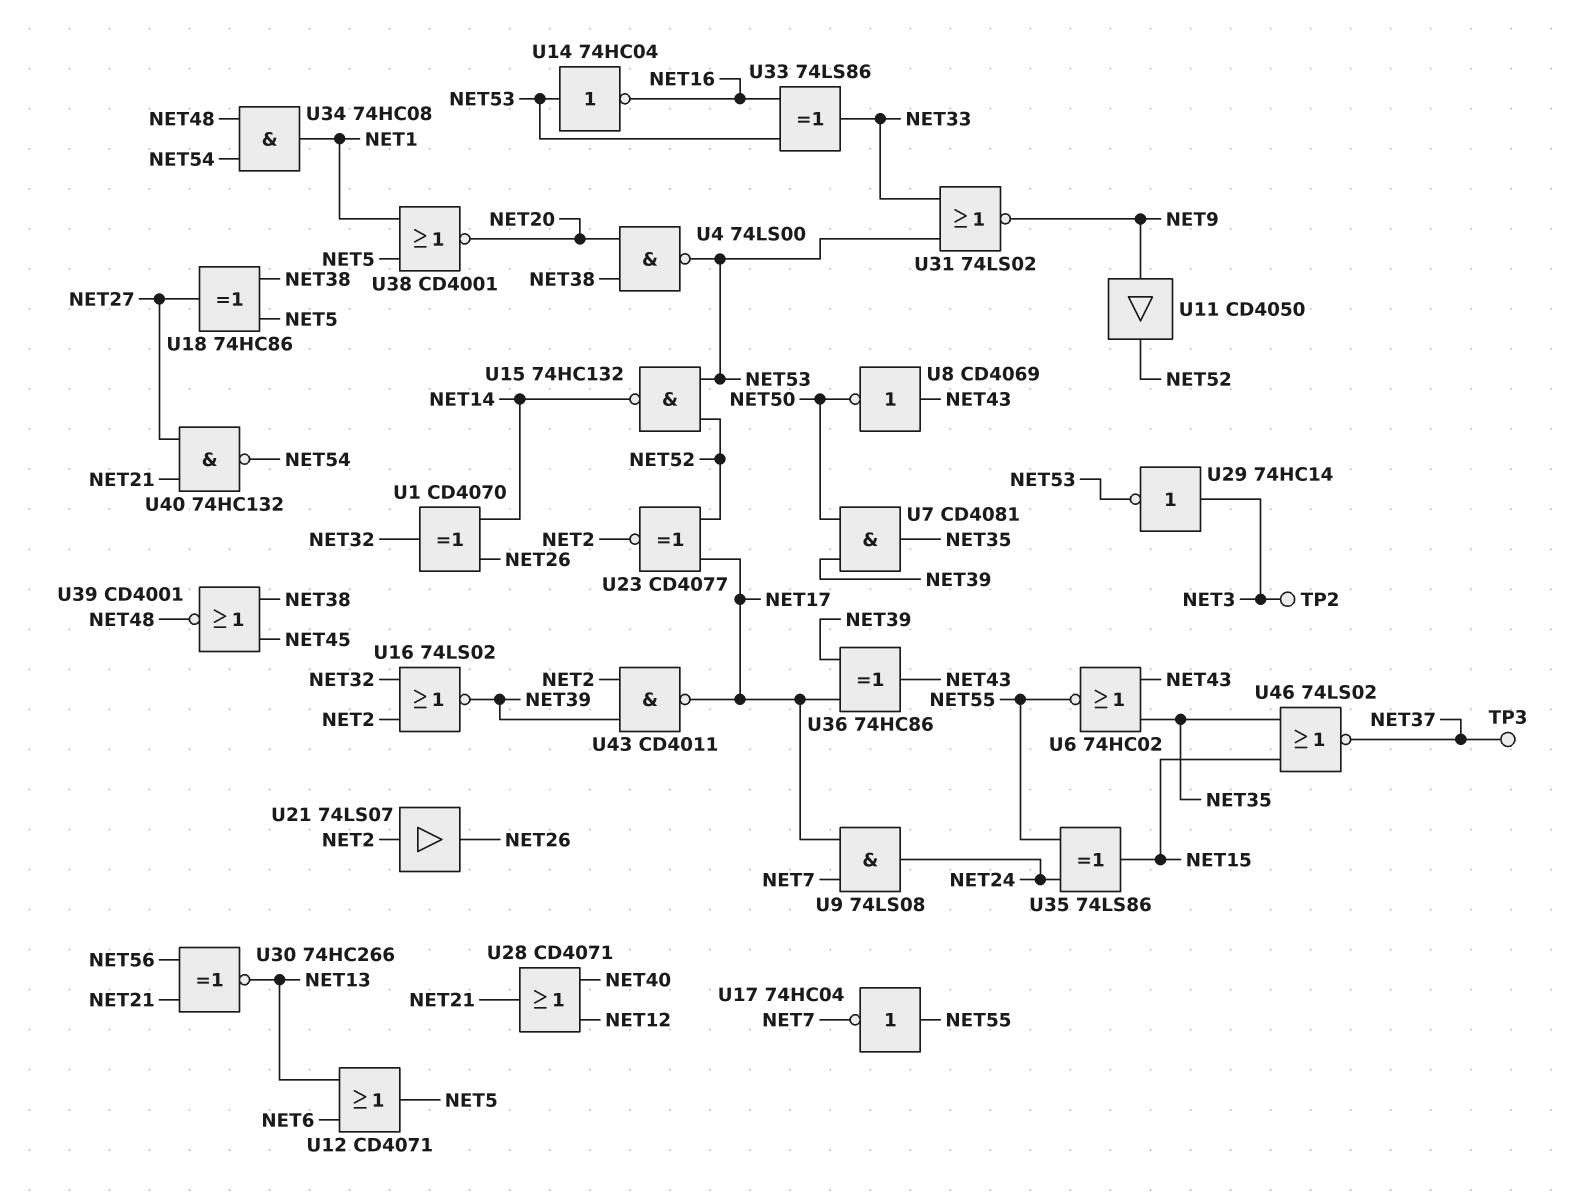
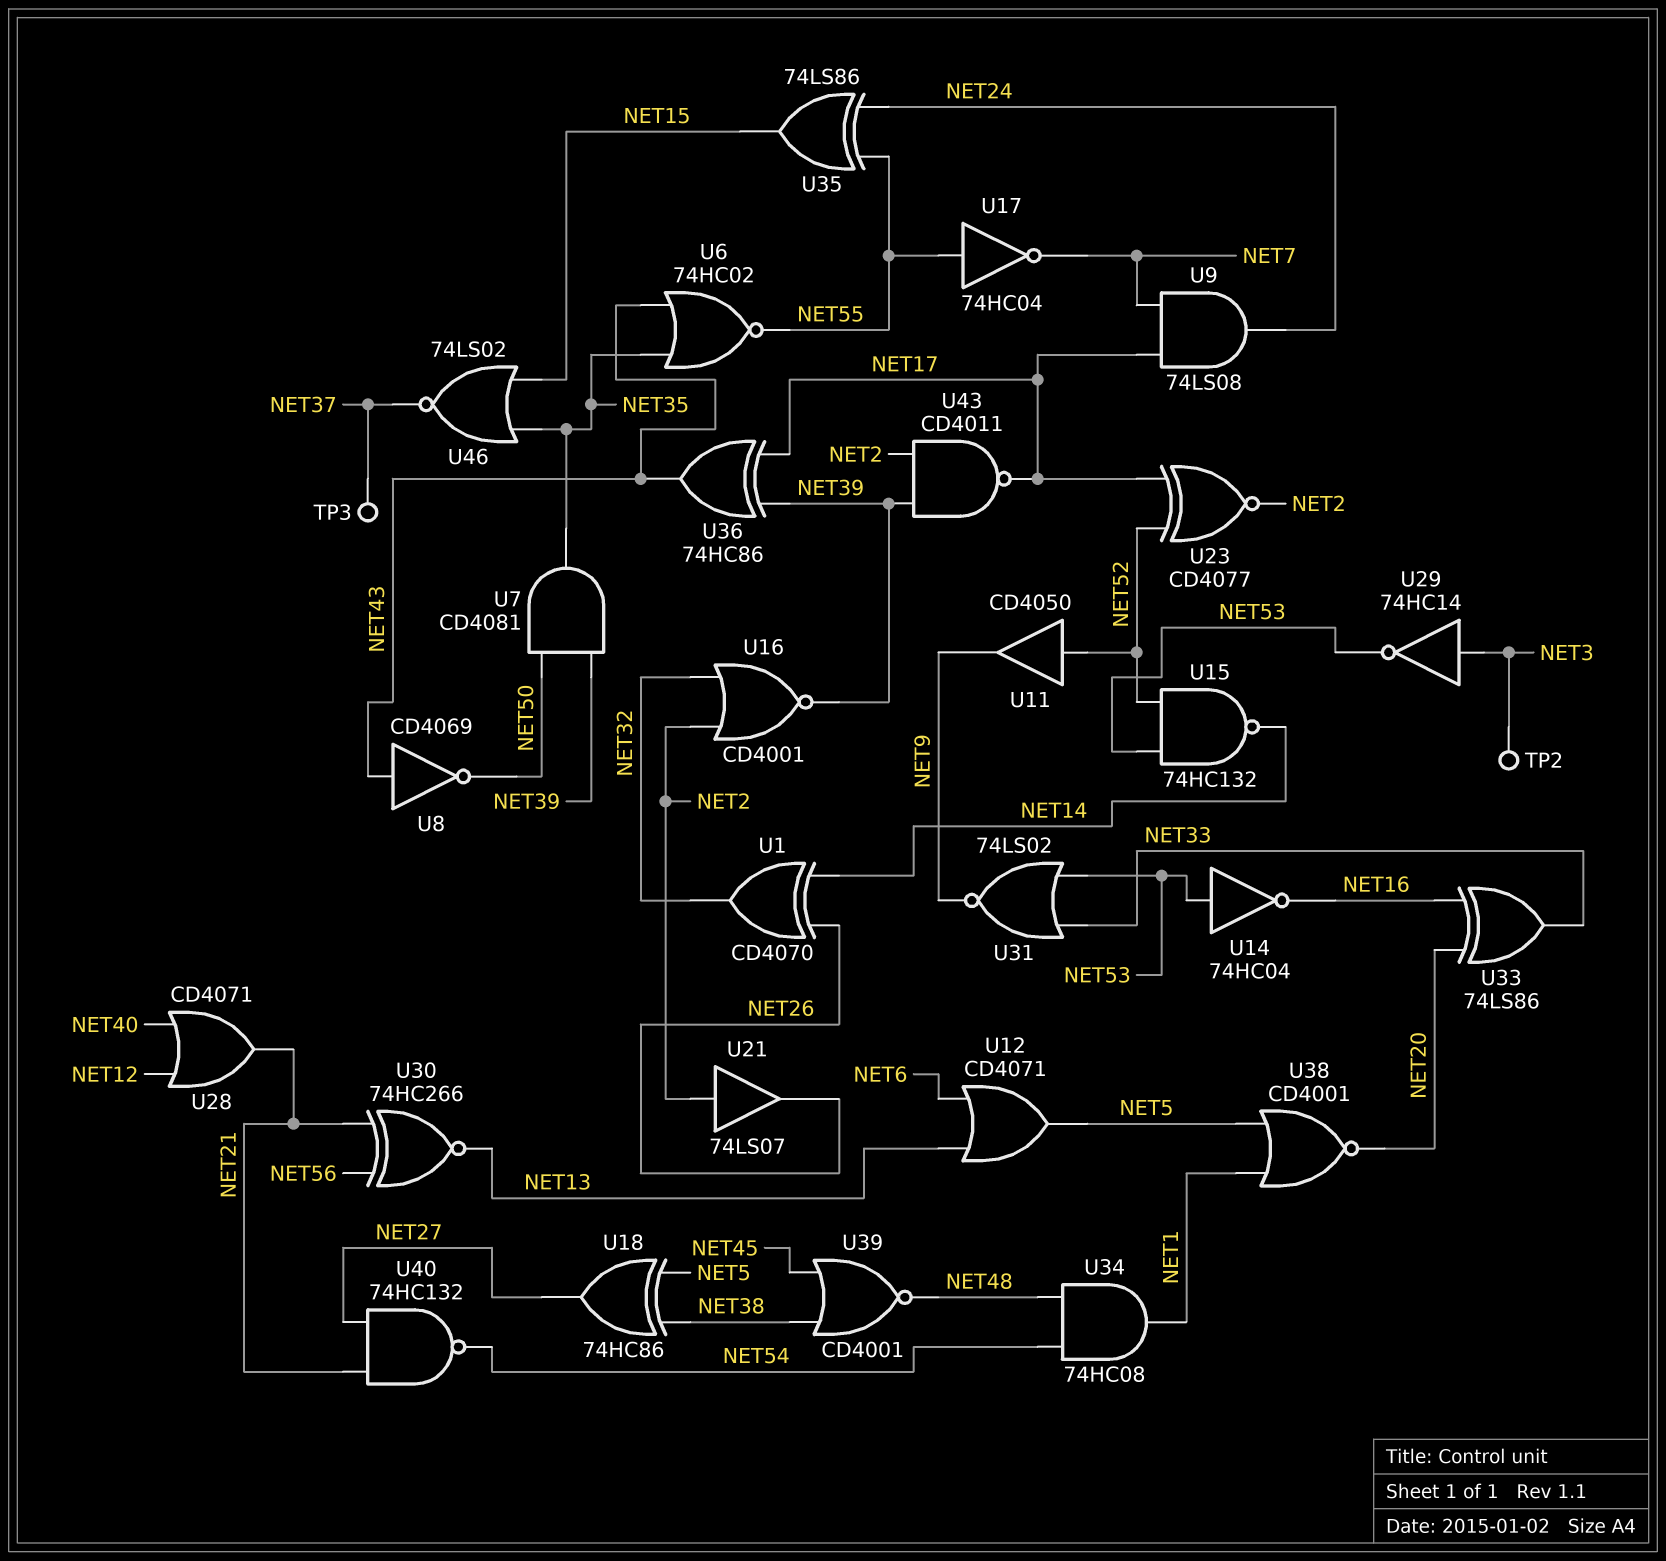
U4: NAND 74LS00 (in NET20, in NET38, out NET53) -> none
U11: buffer CD4050 (in NET9, out NET52) -> buffer CD4050 (in NET52, out NET9)
U16: NOR 74LS02 (in NET2, in NET32, out NET39) -> NOR CD4001 (in NET2, in NET32, out NET39)
U33: XOR 74LS86 (in NET16, in NET53, out NET33) -> XOR 74LS86 (in NET16, in NET20, out NET33)

